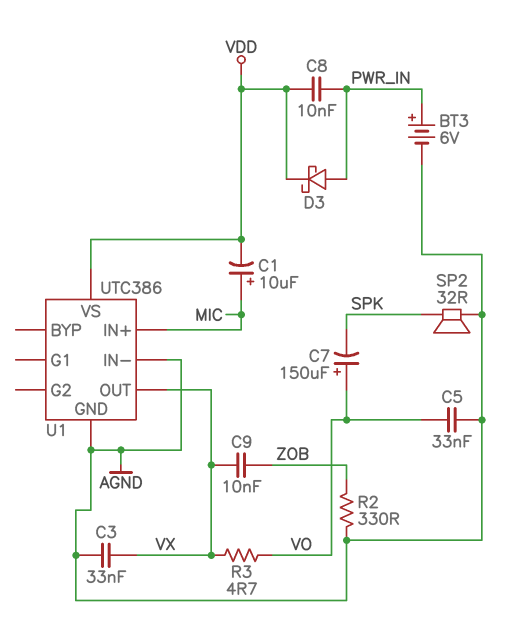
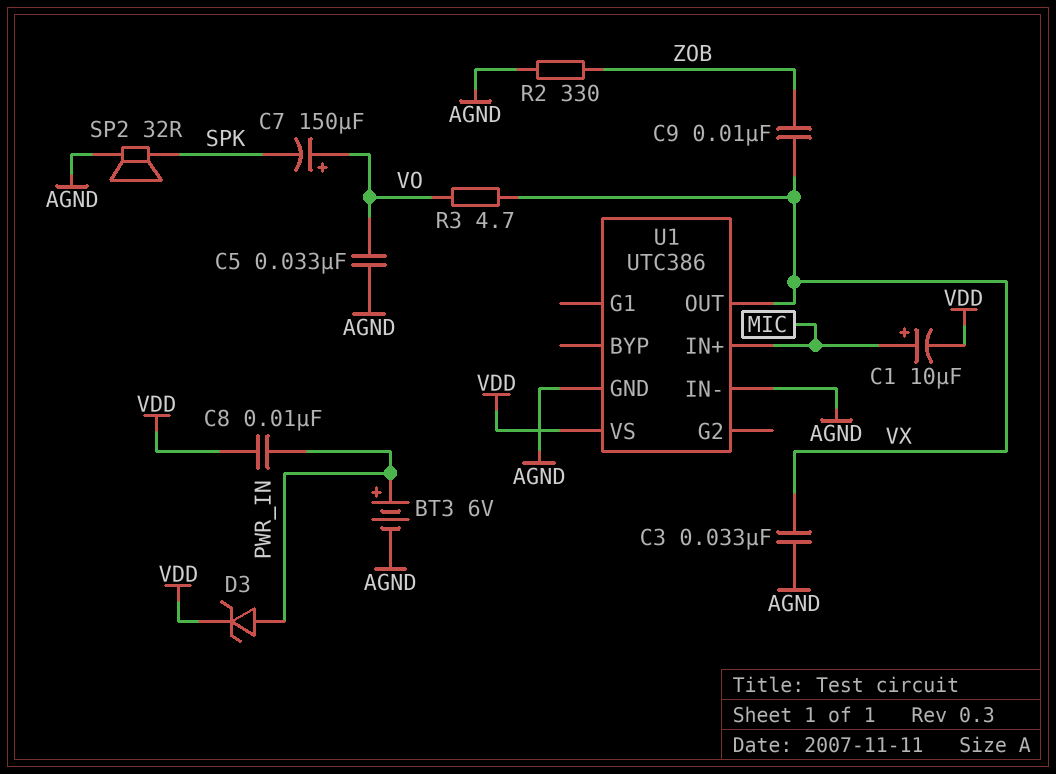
D3: schottky (A PWR_IN, K VDD) -> zener (A PWR_IN, K VDD)

